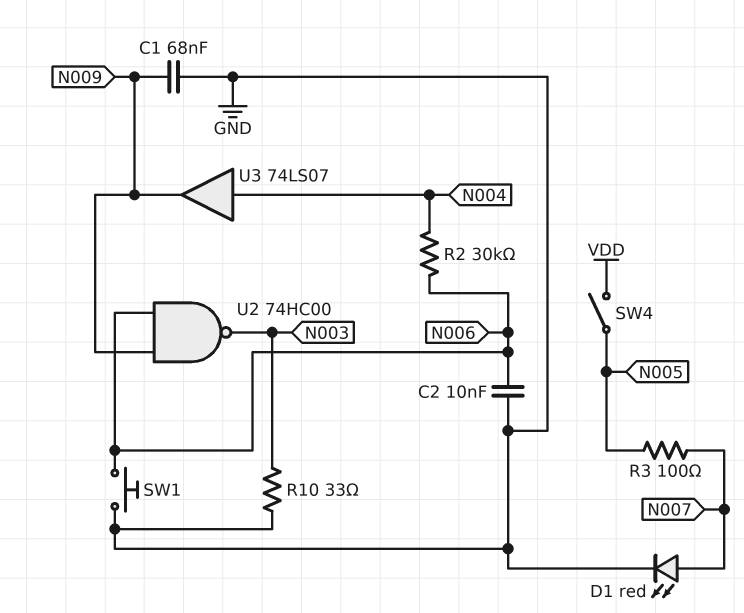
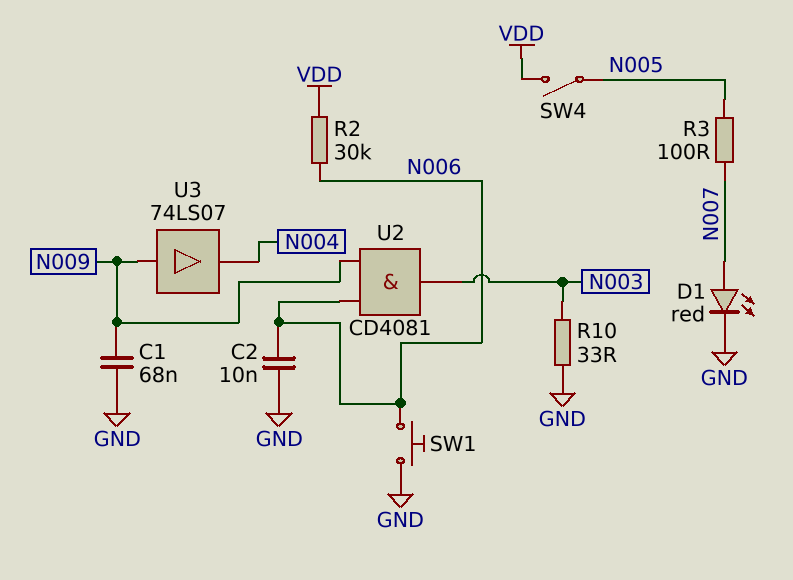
R2: 30k (N004, N006) -> 30k (N006, VDD)
U2: NAND 74HC00 (in N006, in N009, out N003) -> AND CD4081 (in N006, in N009, out N003)
U3: buffer 74LS07 (in N004, out N009) -> buffer 74LS07 (in N009, out N004)

